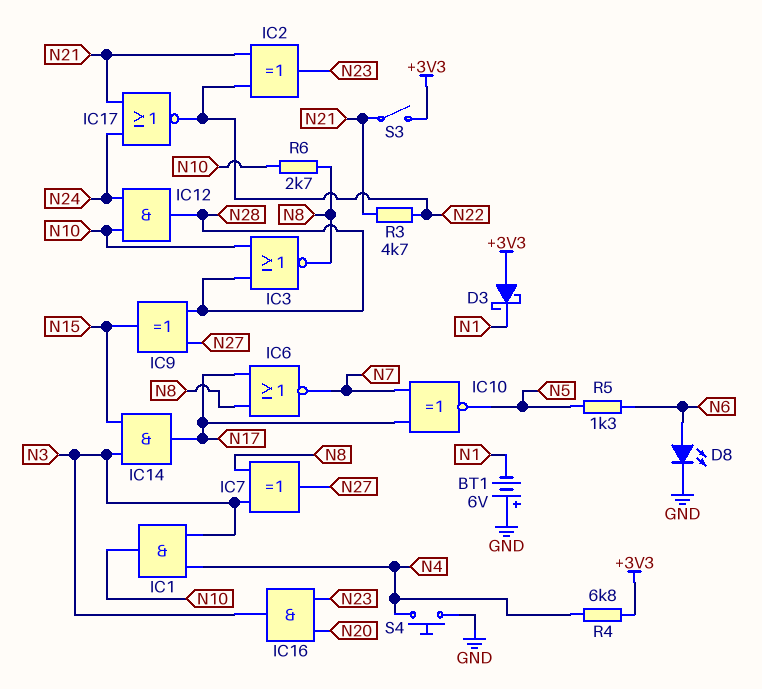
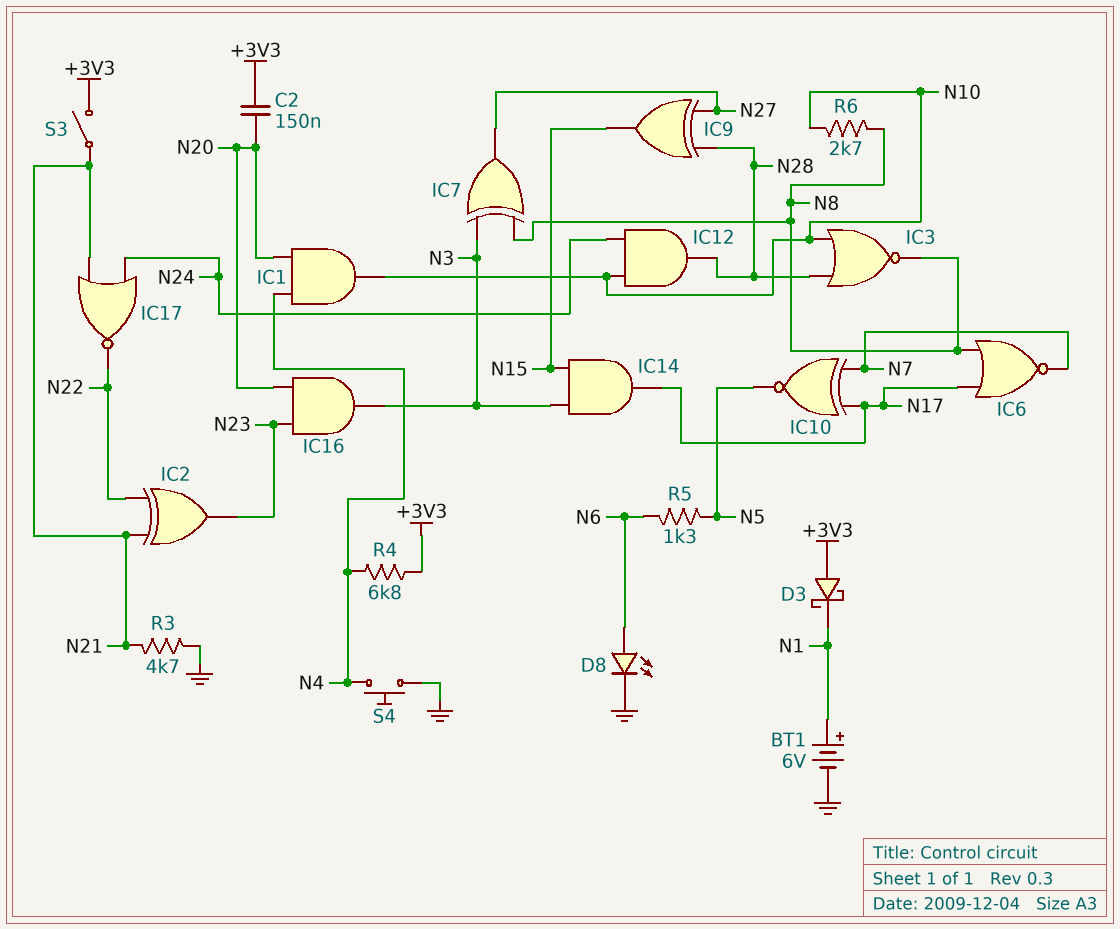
BT1: 6V (plus GND, minus N1) -> 6V (plus N1, minus GND)
C2: none -> 150nF (+3V3, N20)
IC1: AND (in N3, in N4, out N10) -> AND (in N4, in N20, out N10)
R3: 4.7k (N21, N22) -> 4.7k (GND, N21)

